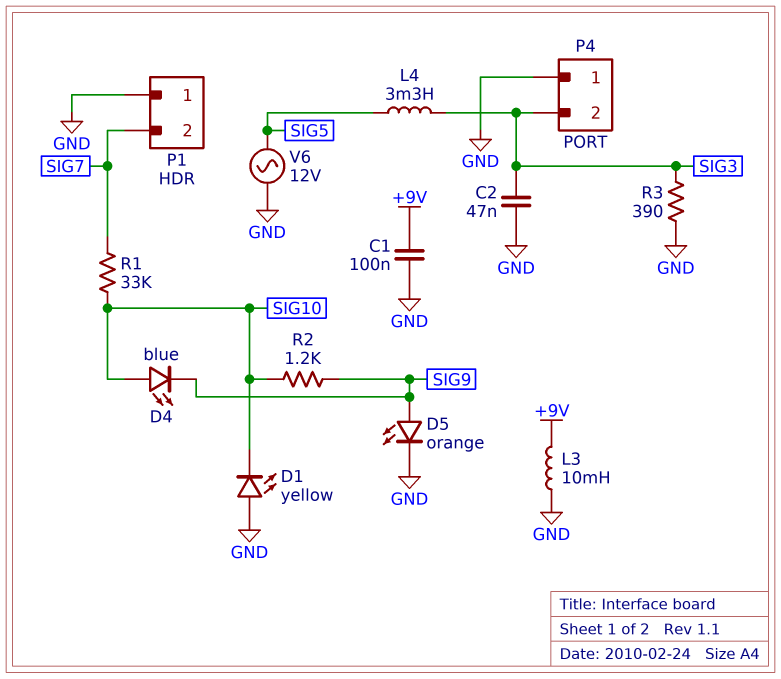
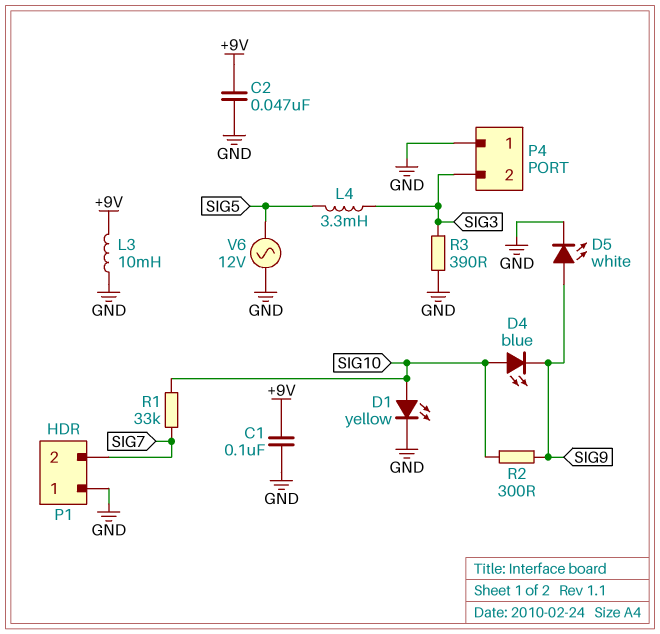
C2: 47nF (GND, SIG3) -> 47nF (+9V, GND)
D1: LED yellow (A GND, K SIG10) -> LED yellow (A SIG10, K GND)
D5: LED orange (A SIG9, K GND) -> LED white (A SIG9, K GND)
R2: 1.2k (SIG9, SIG10) -> 300 (SIG9, SIG10)

